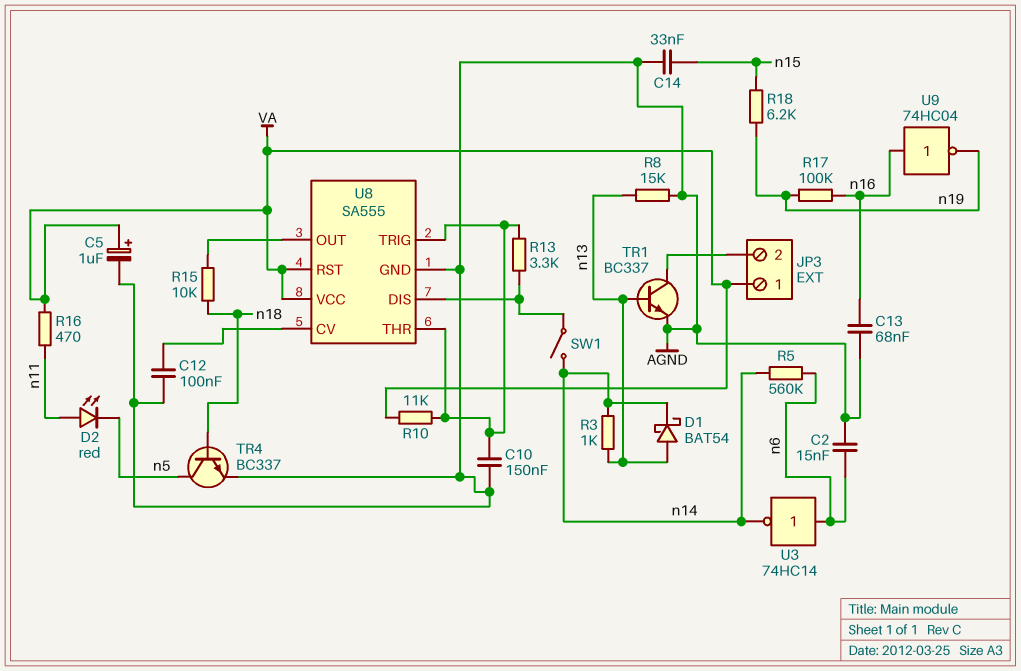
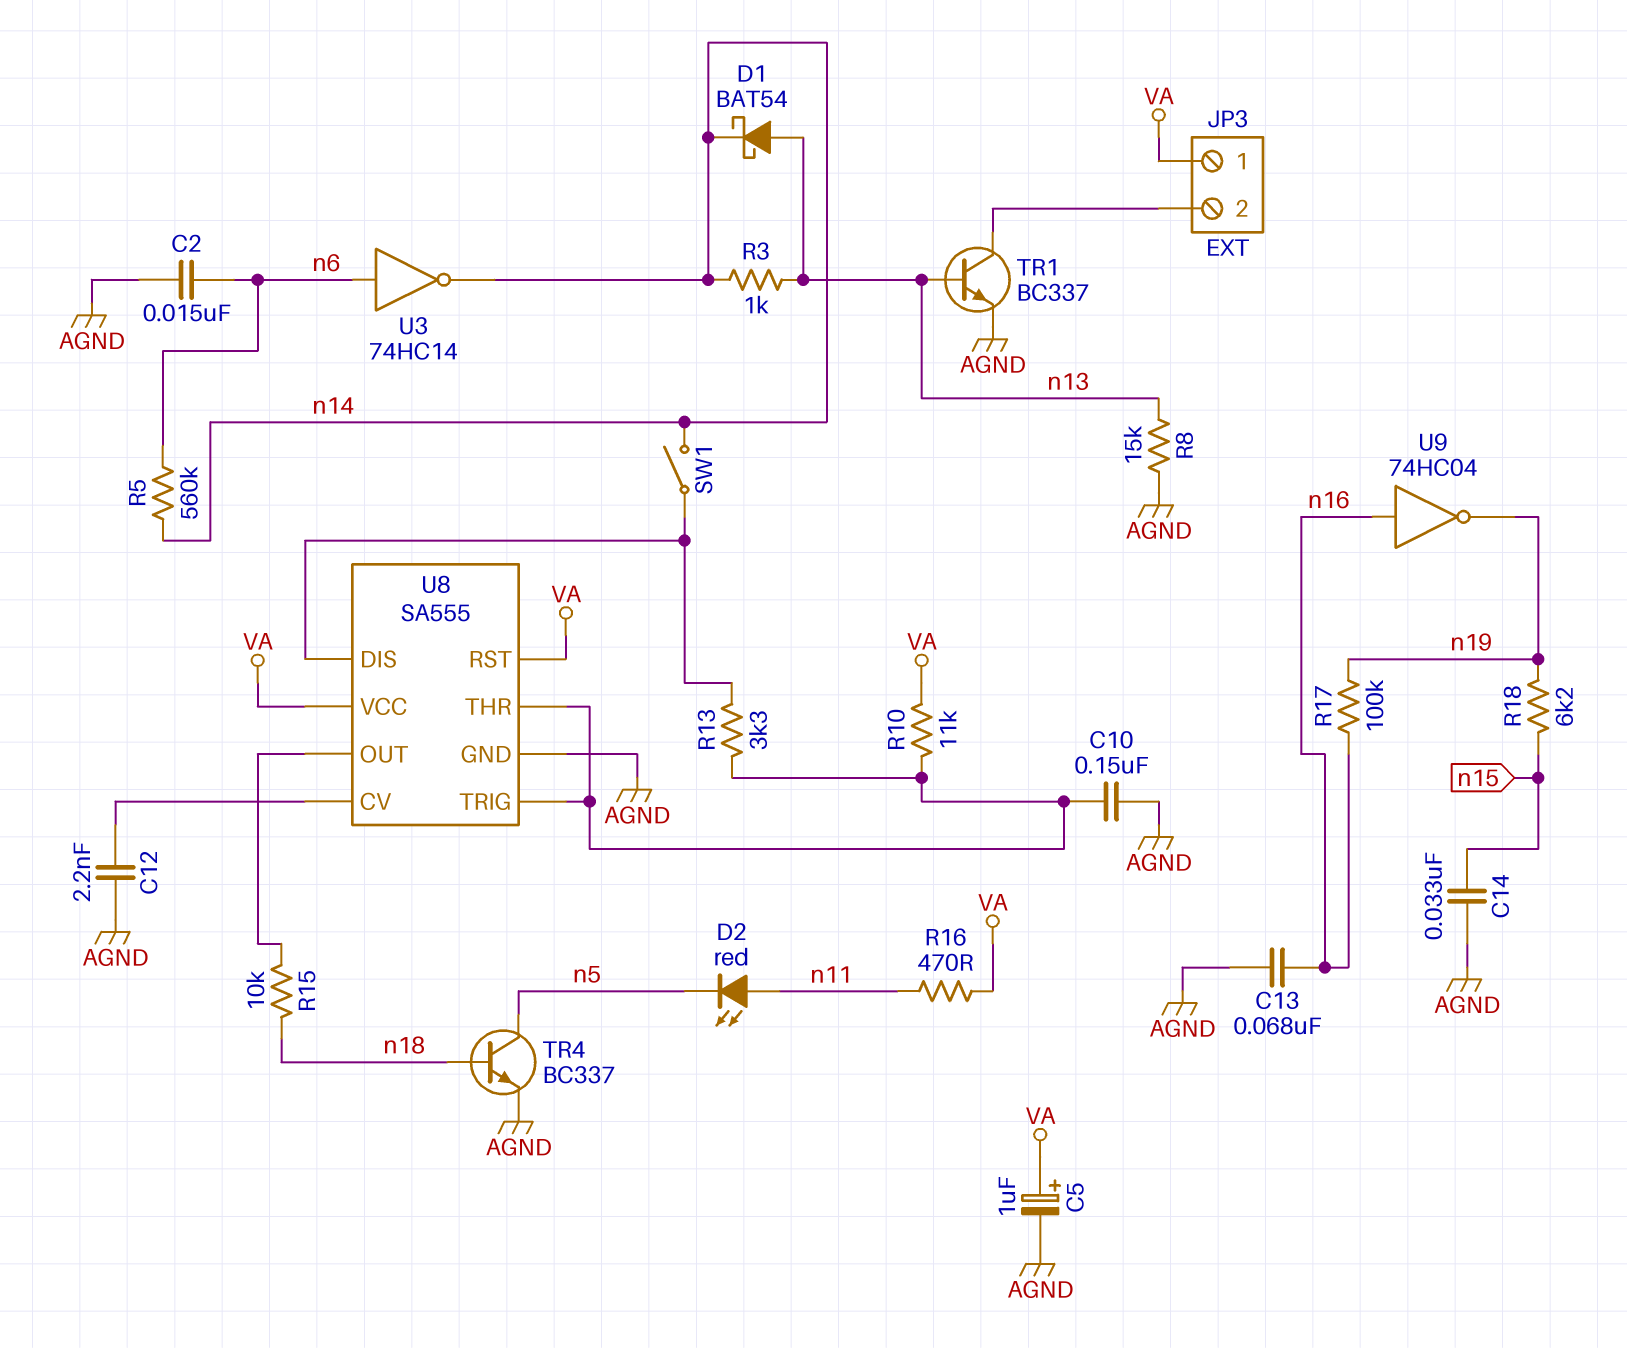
C12: 100nF (AGND, U8/CV) -> 2.2nF (AGND, U8/CV)

